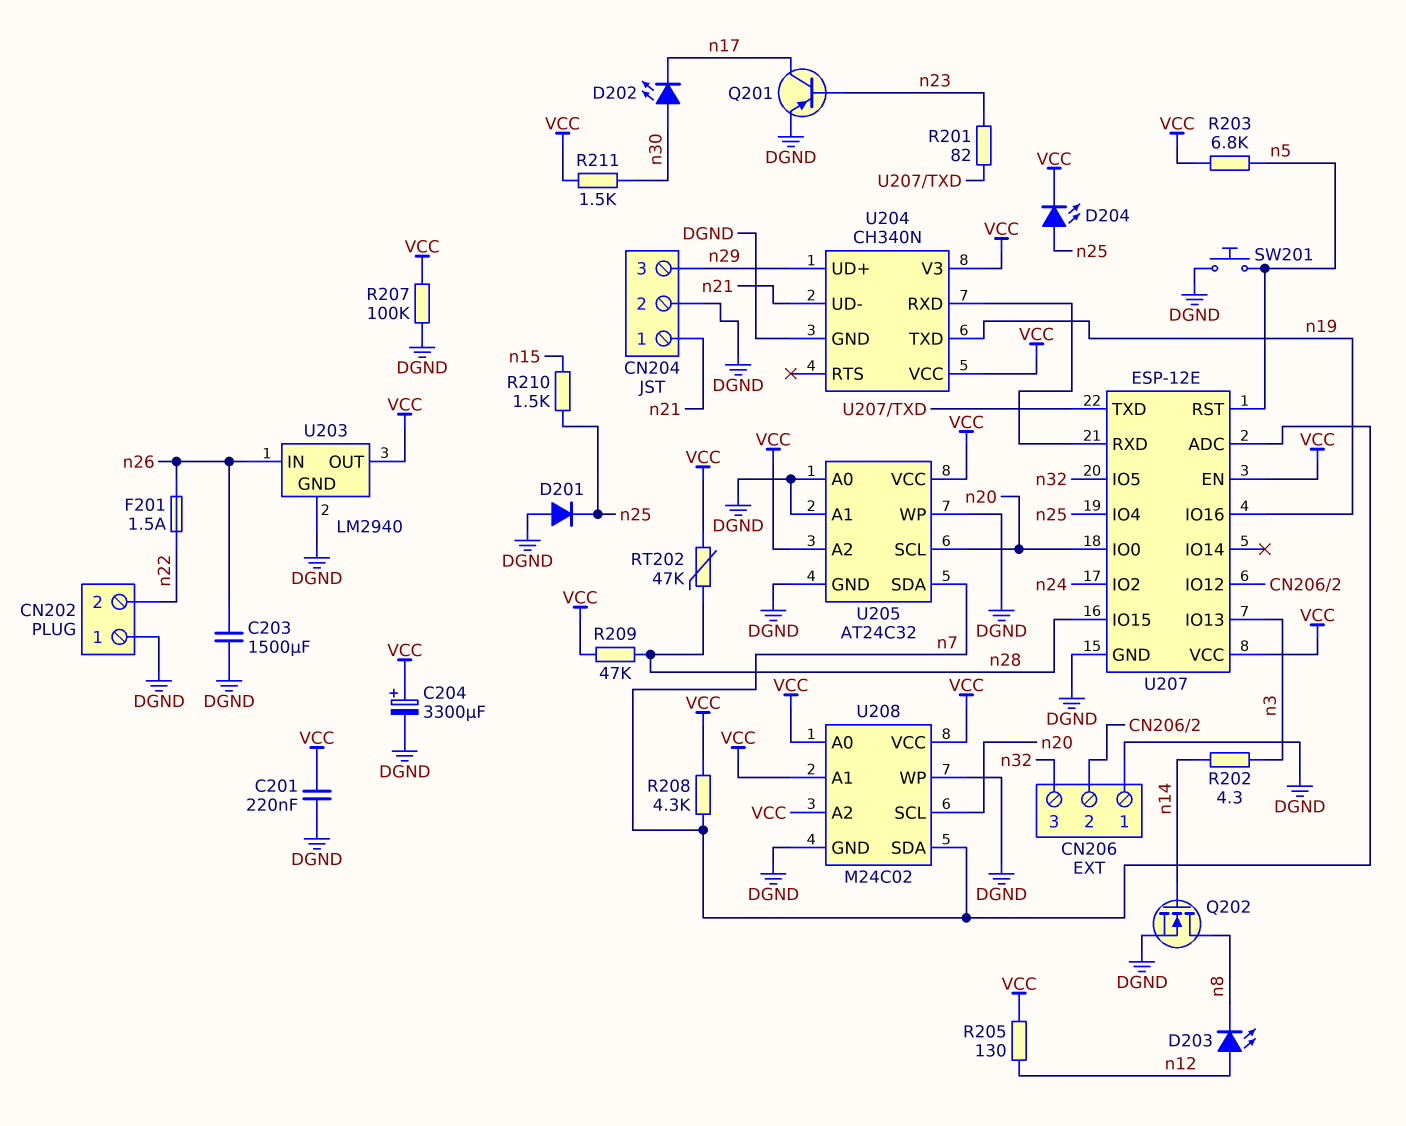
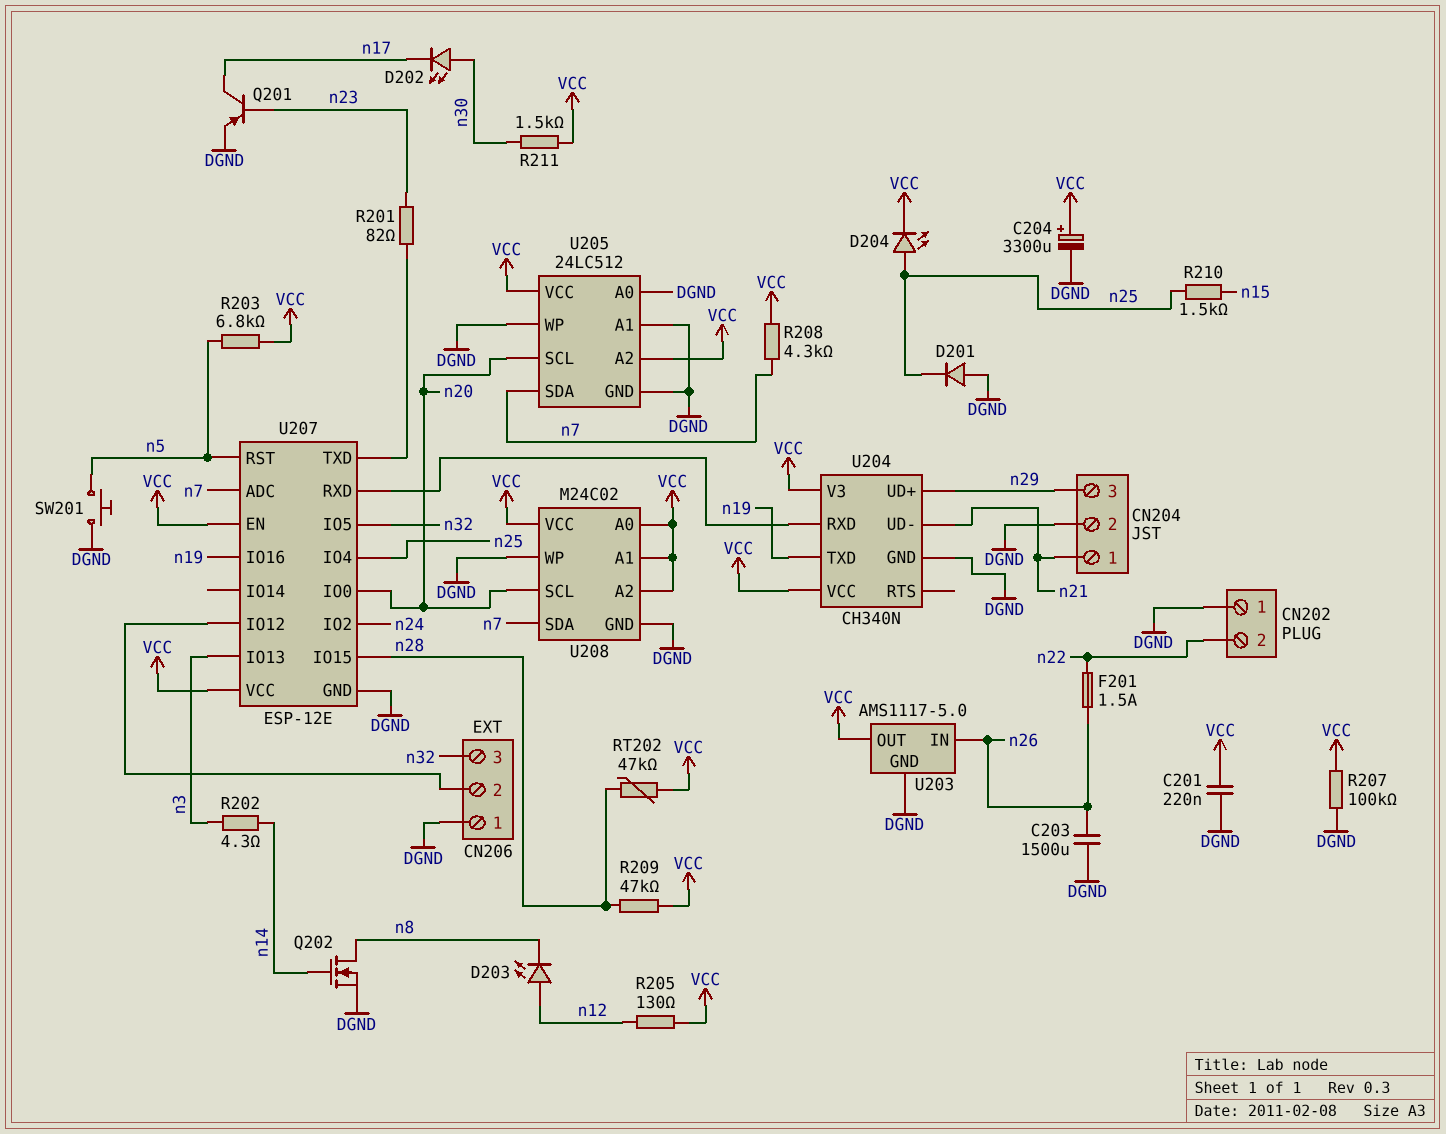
U203: LM2940 -> AMS1117-5.0
U205: AT24C32 -> 24LC512

